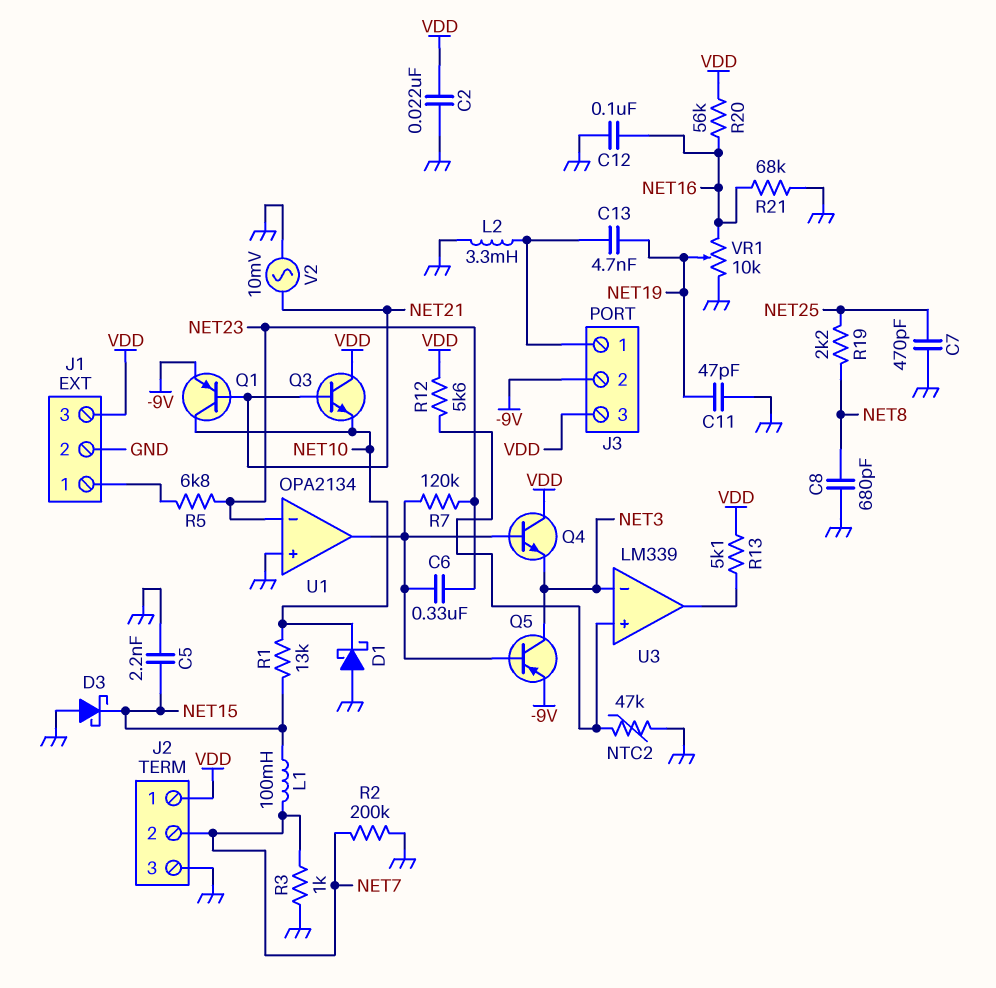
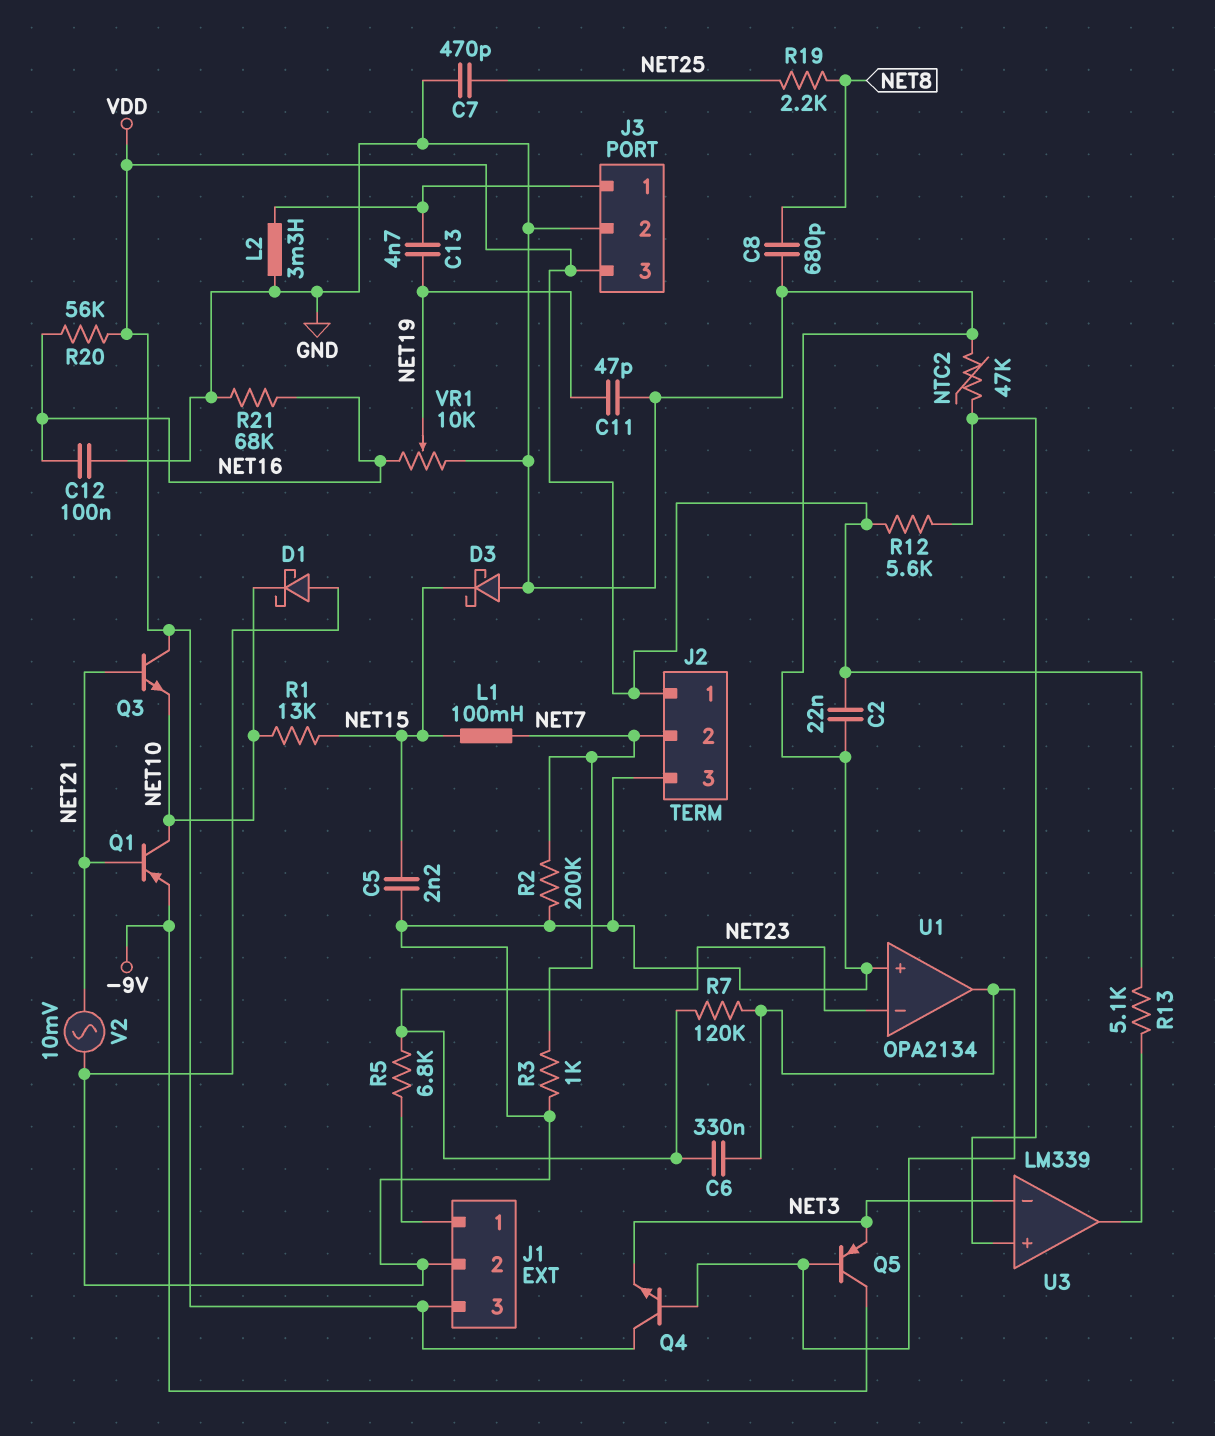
J3 pin 2: -9V -> GND
Q5: PNP (B U1/out, C NET3, E -9V) -> PNP (B U1/out, C -9V, E NET3)

